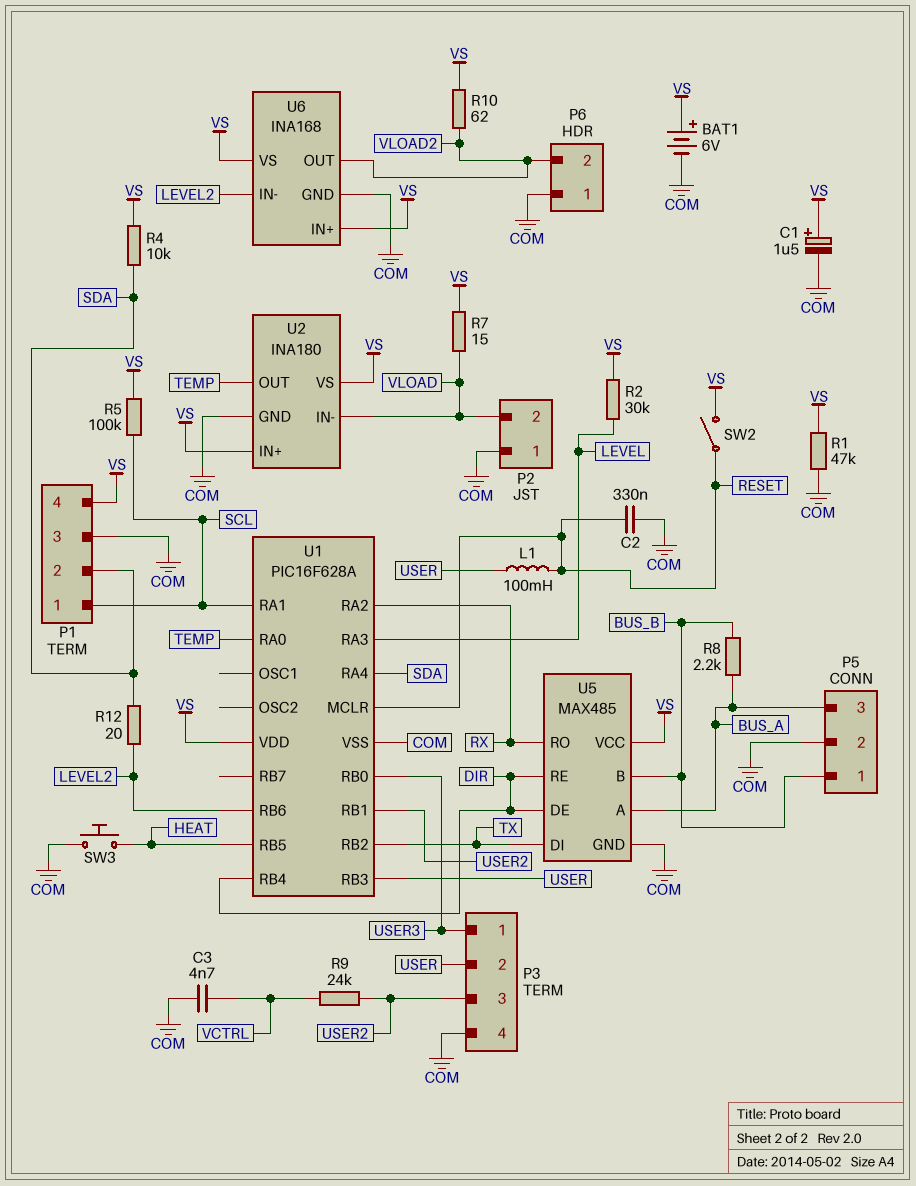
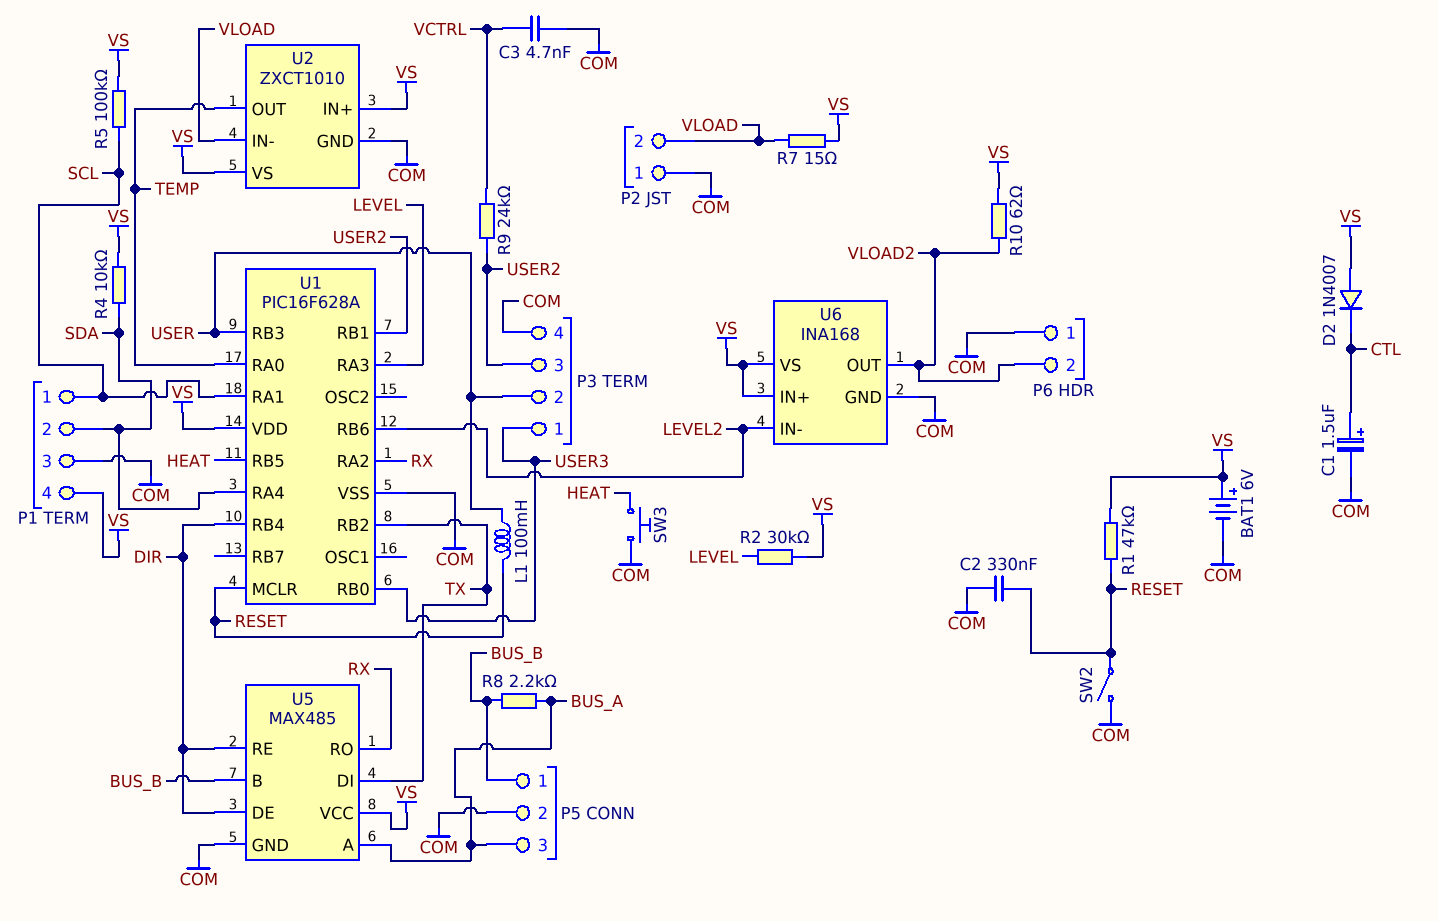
C1: 1.5uF (plus VS, minus COM) -> 1.5uF (plus CTL, minus COM)
D2: none -> diode 1N4007 (A VS, K CTL)
R1: 47k (COM, VS) -> 47k (RESET, VS)
R12: 20 (LEVEL2, SDA) -> none
SW2: switch (RESET, VS) -> switch (COM, RESET)
U2: INA180 -> ZXCT1010

